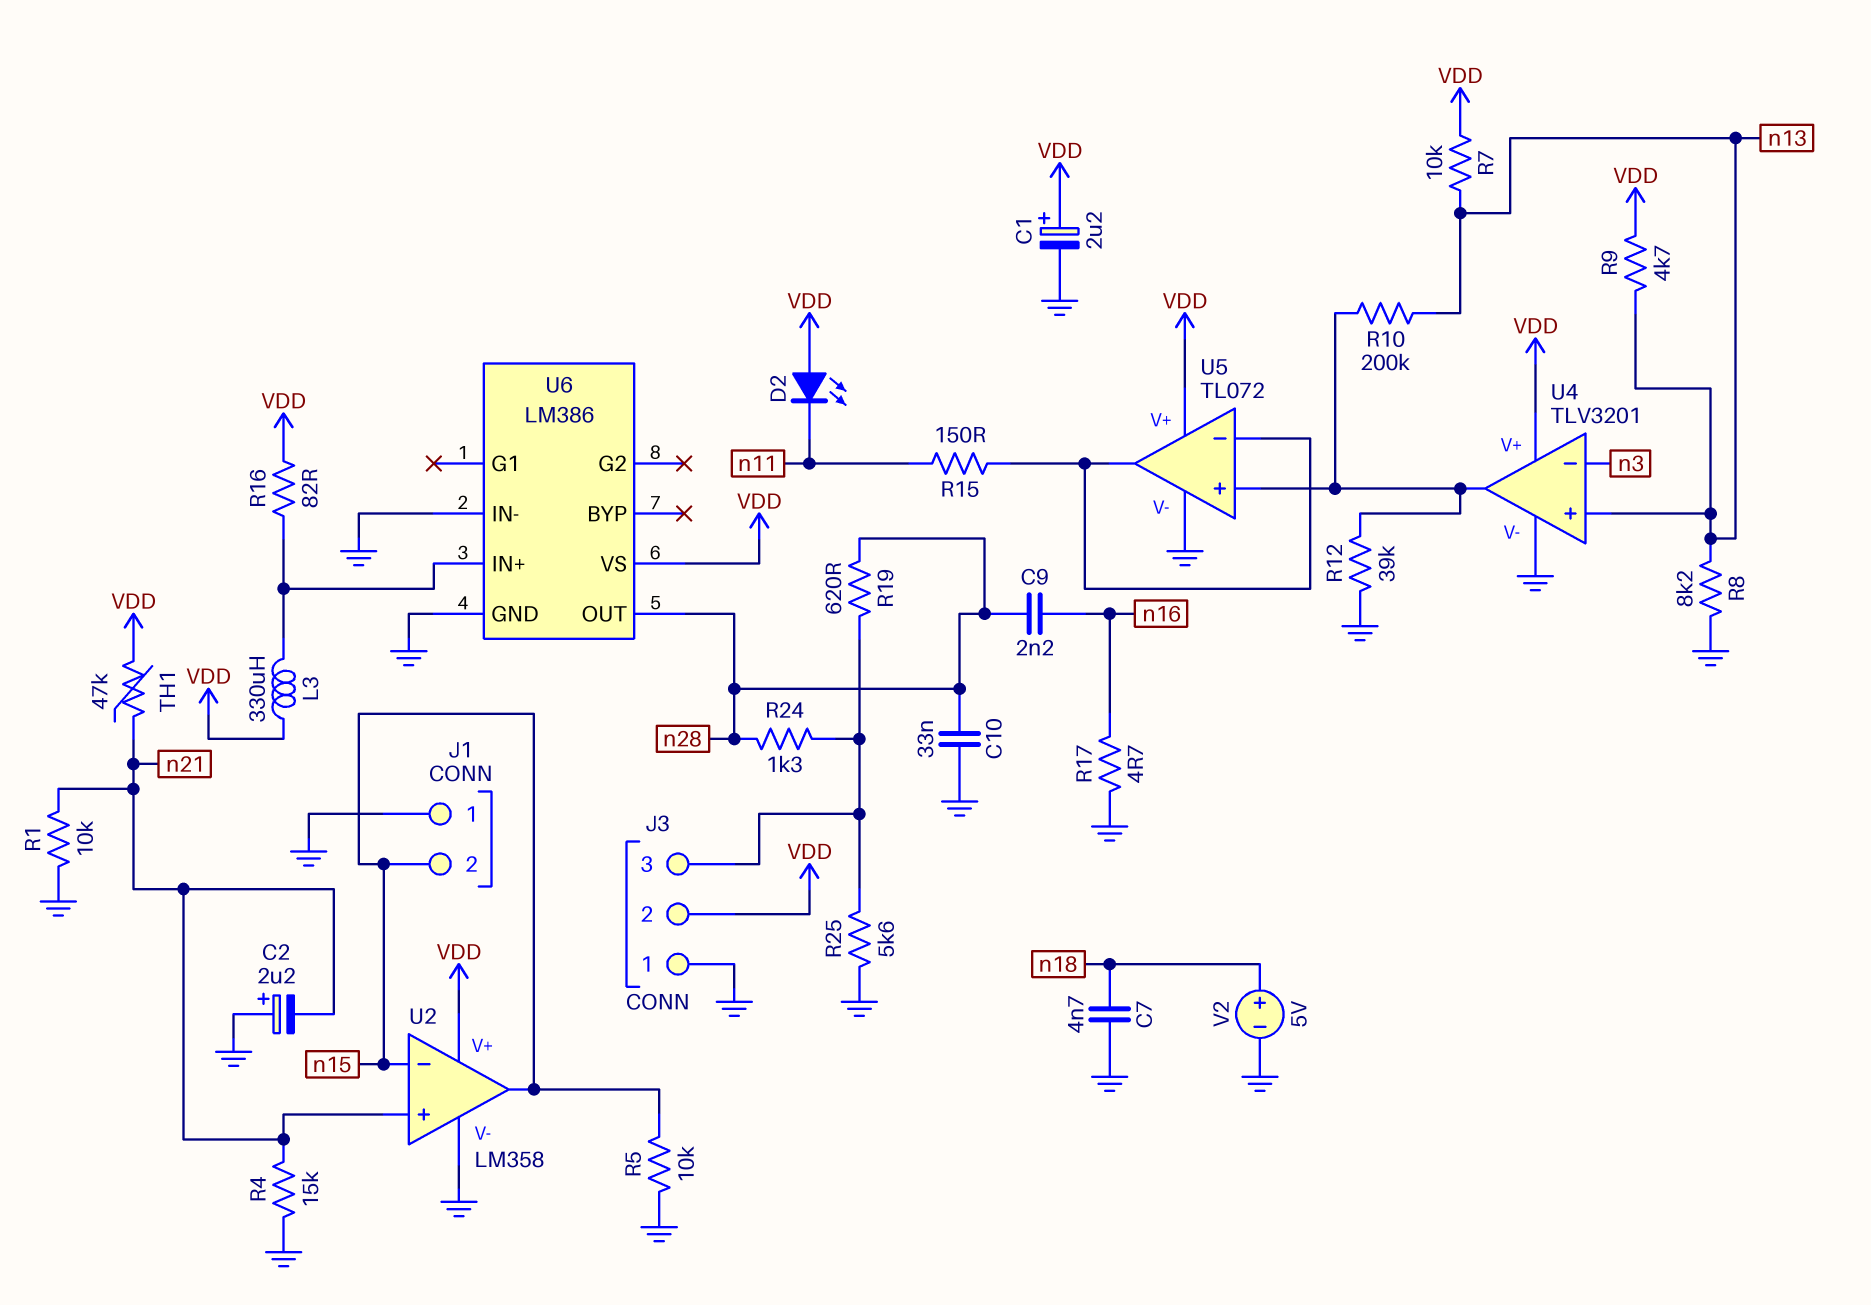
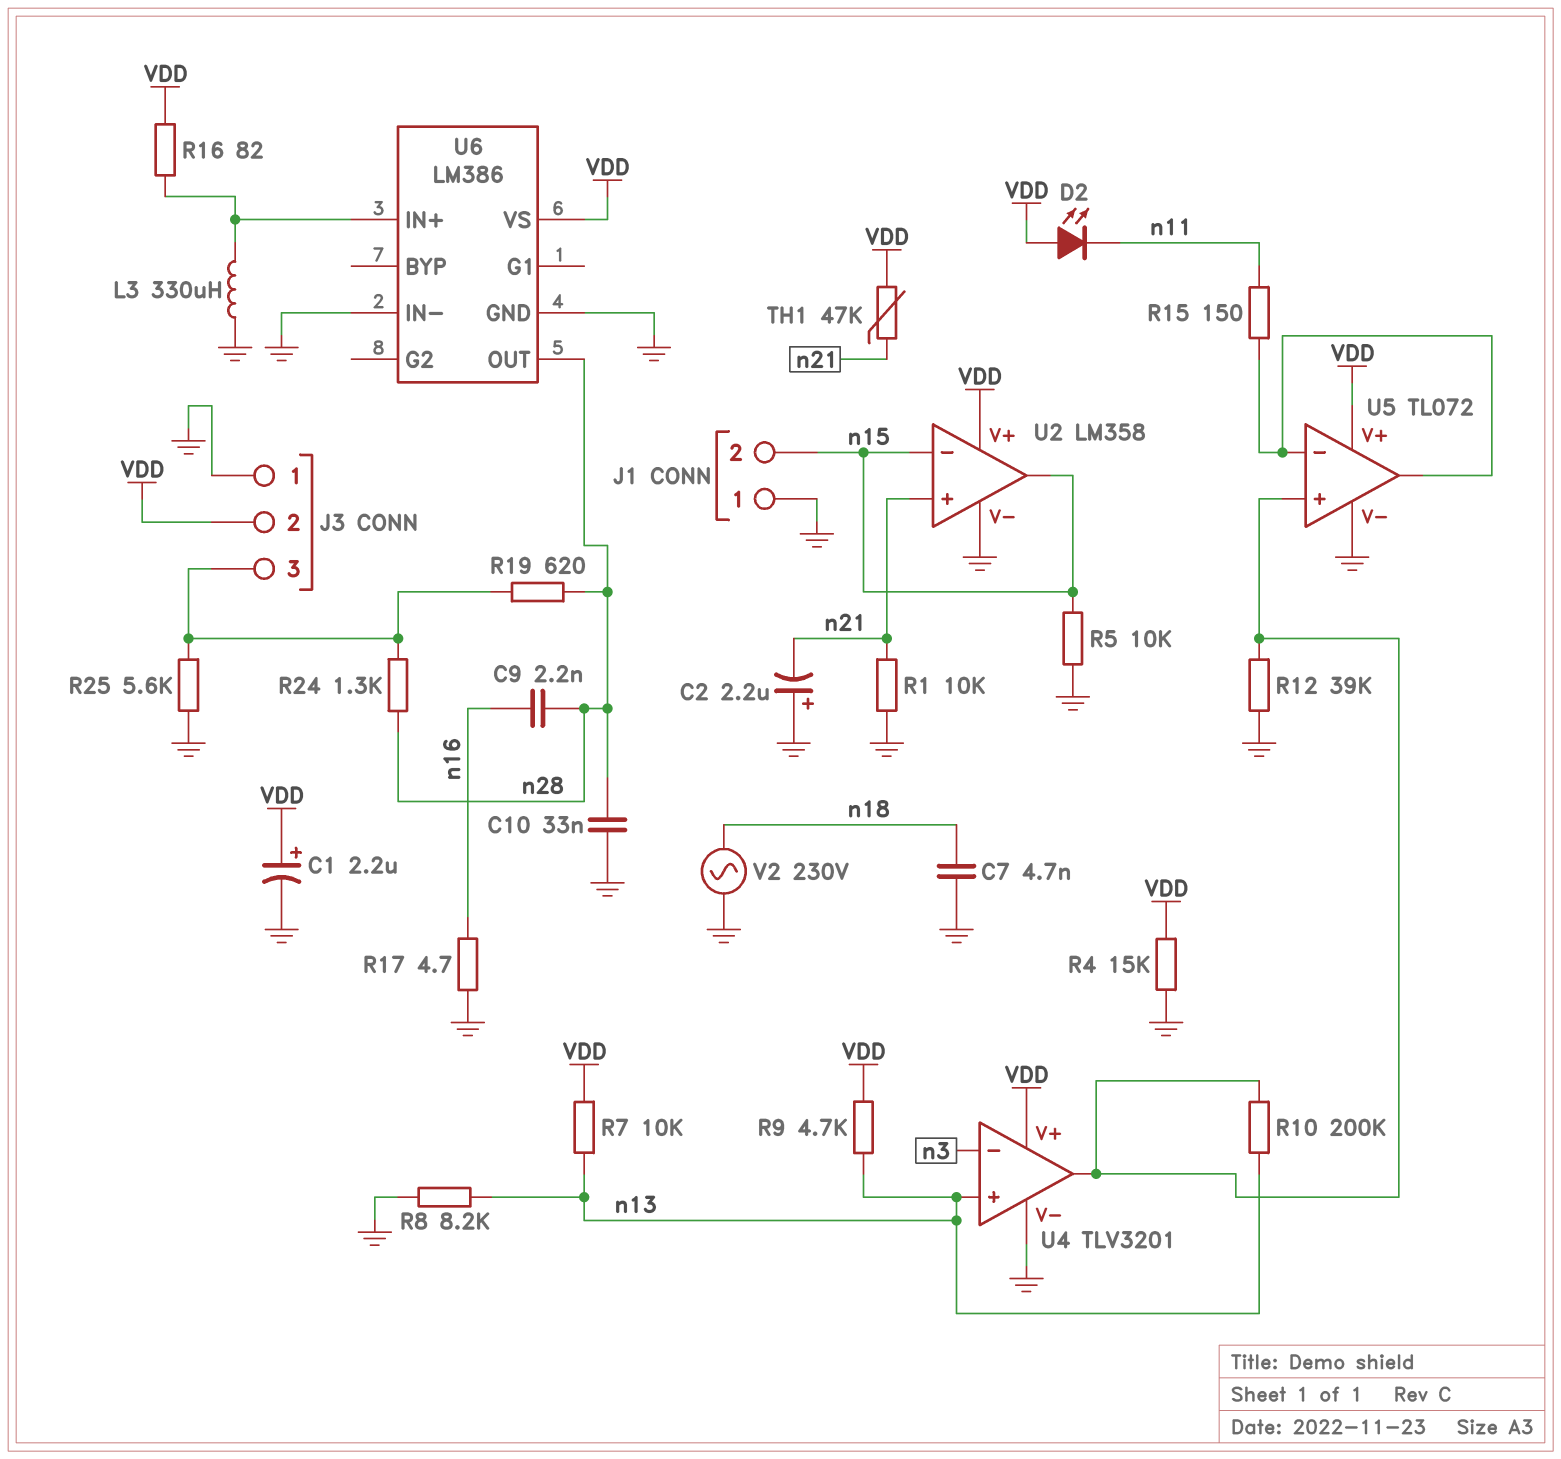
L3: 330uH (U6/IN+, VDD) -> 330uH (GND, U6/IN+)
R4: 15k (GND, n21) -> 15k (GND, VDD)
V2: 5V (plus n18, minus GND) -> AC 230V (GND, n18)

